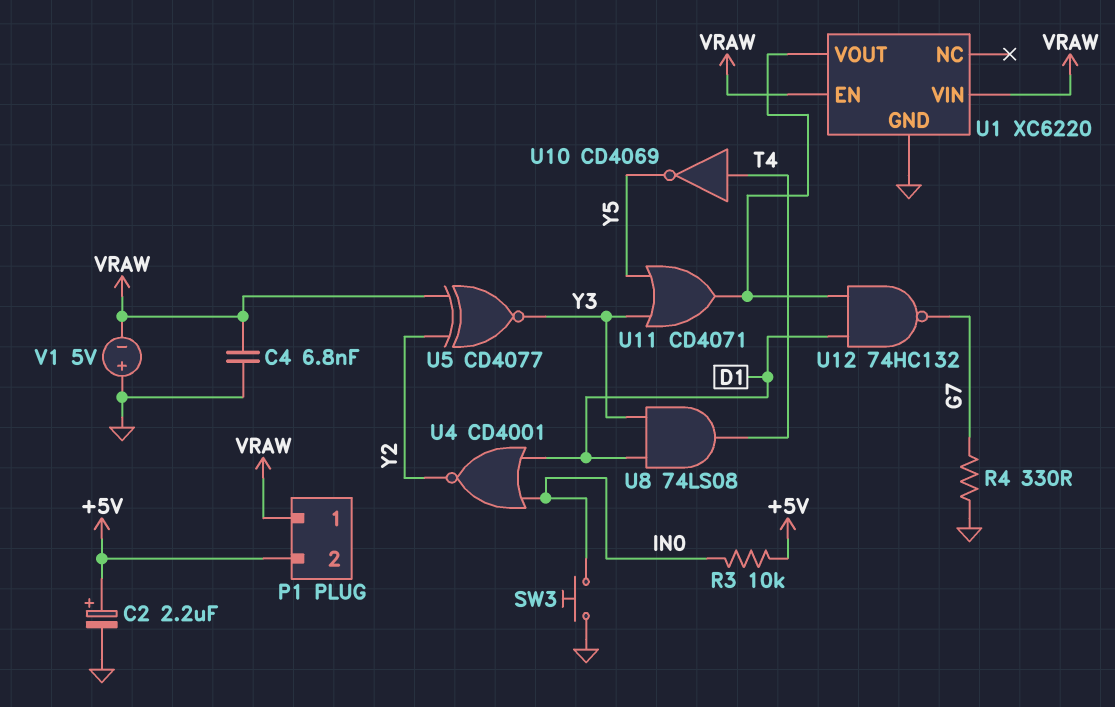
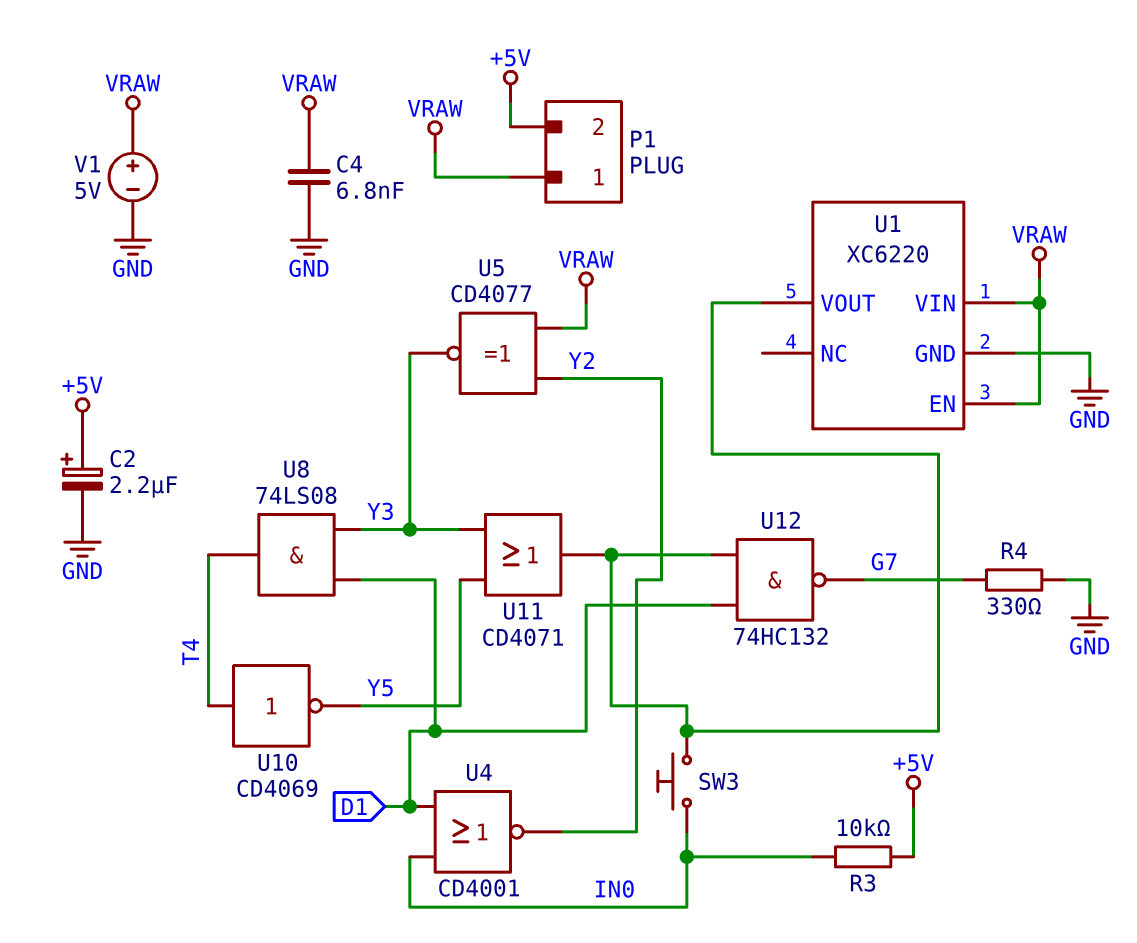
SW3: button (GND, IN0) -> button (IN0, U1/VOUT)
V1: 5V (plus GND, minus VRAW) -> 5V (plus VRAW, minus GND)

